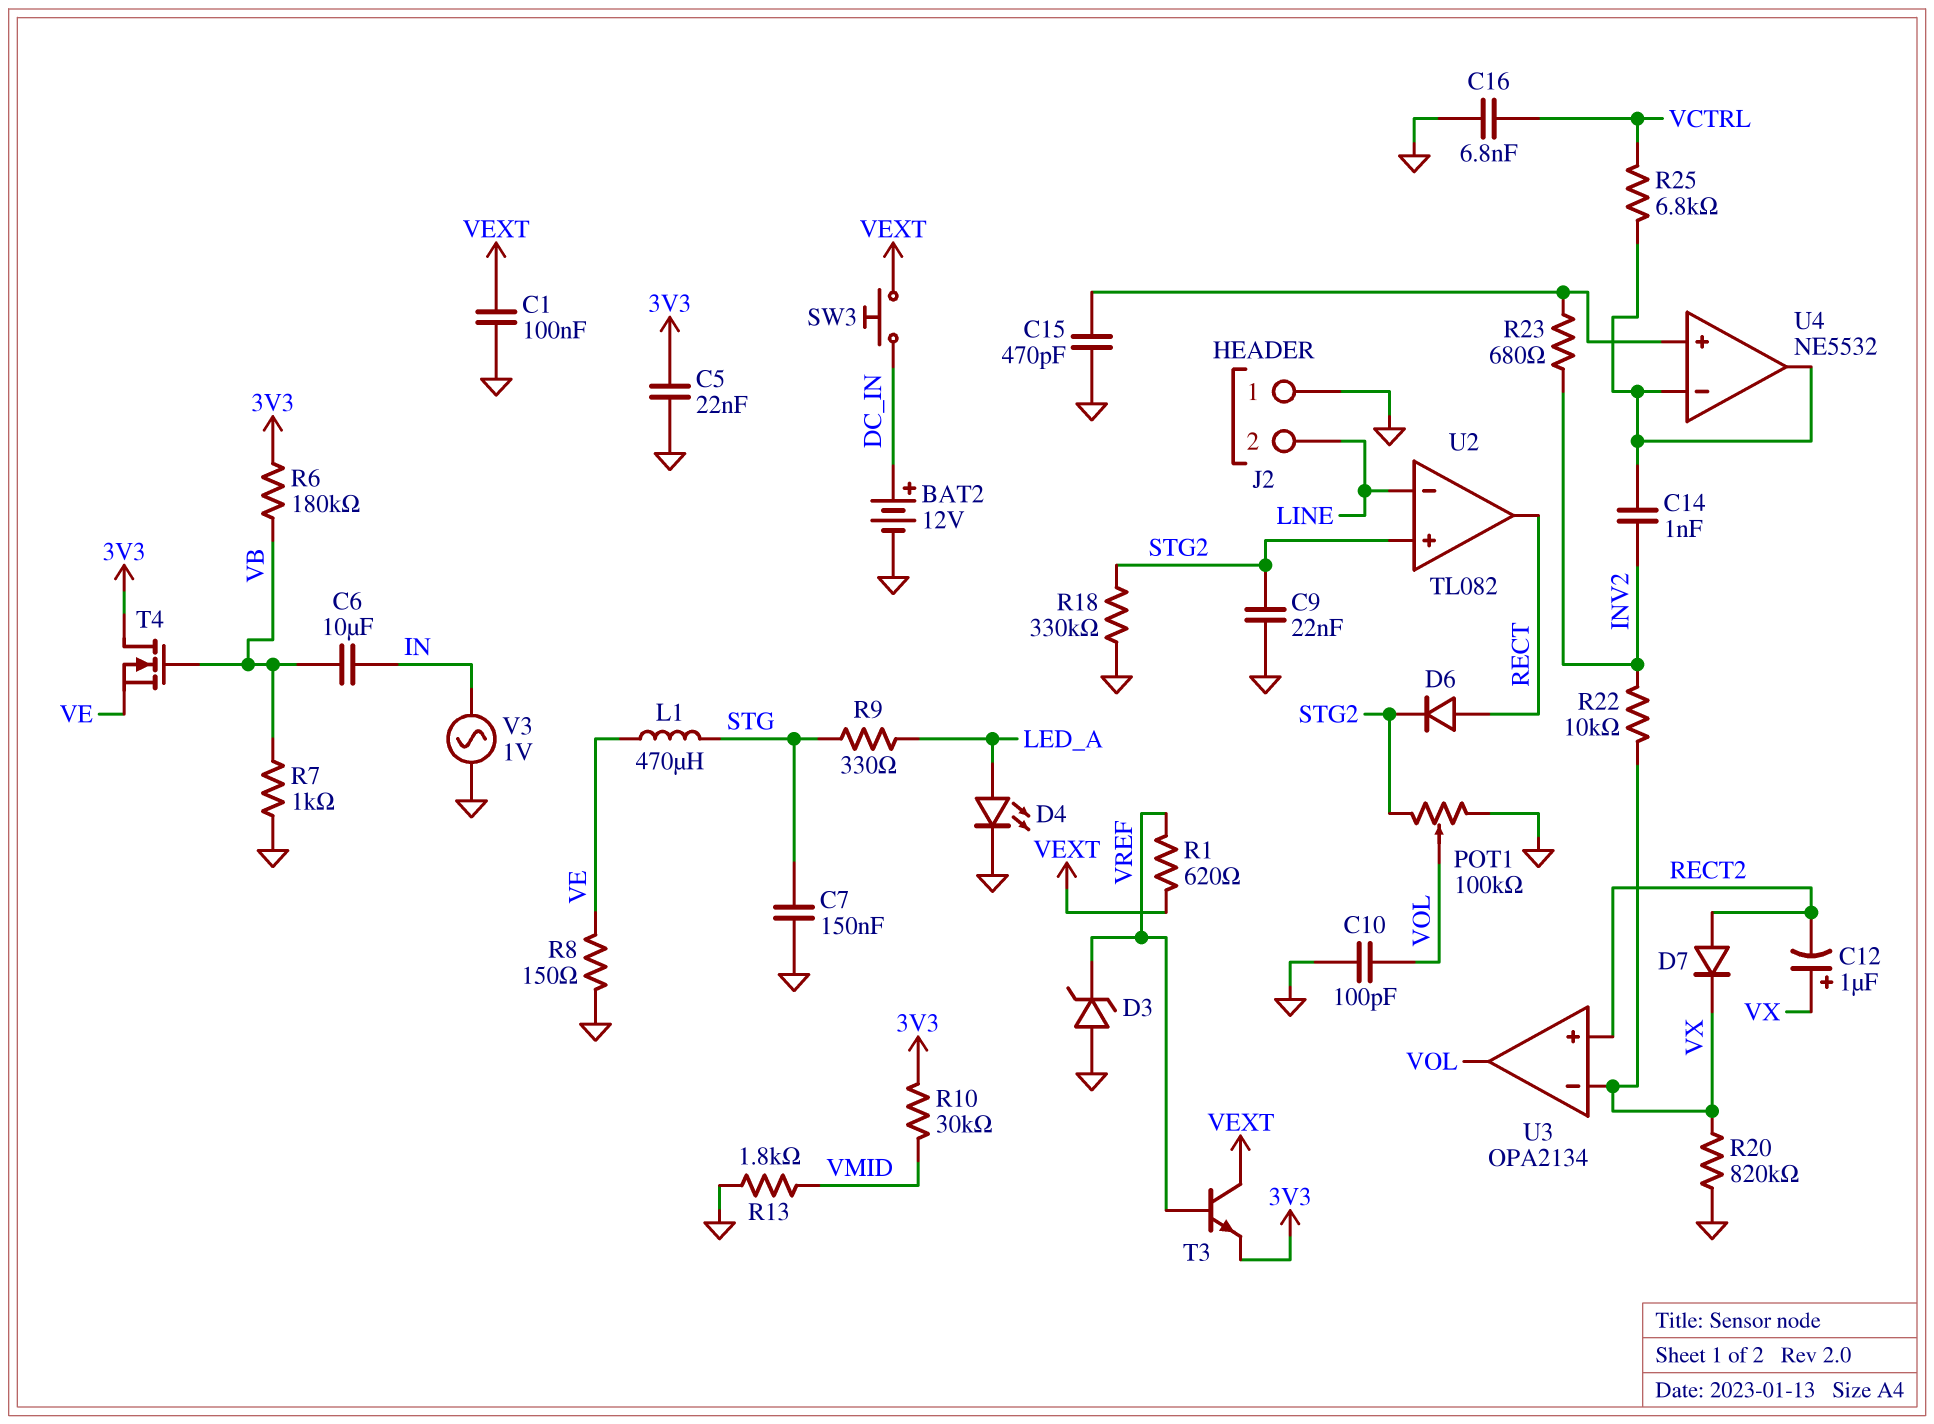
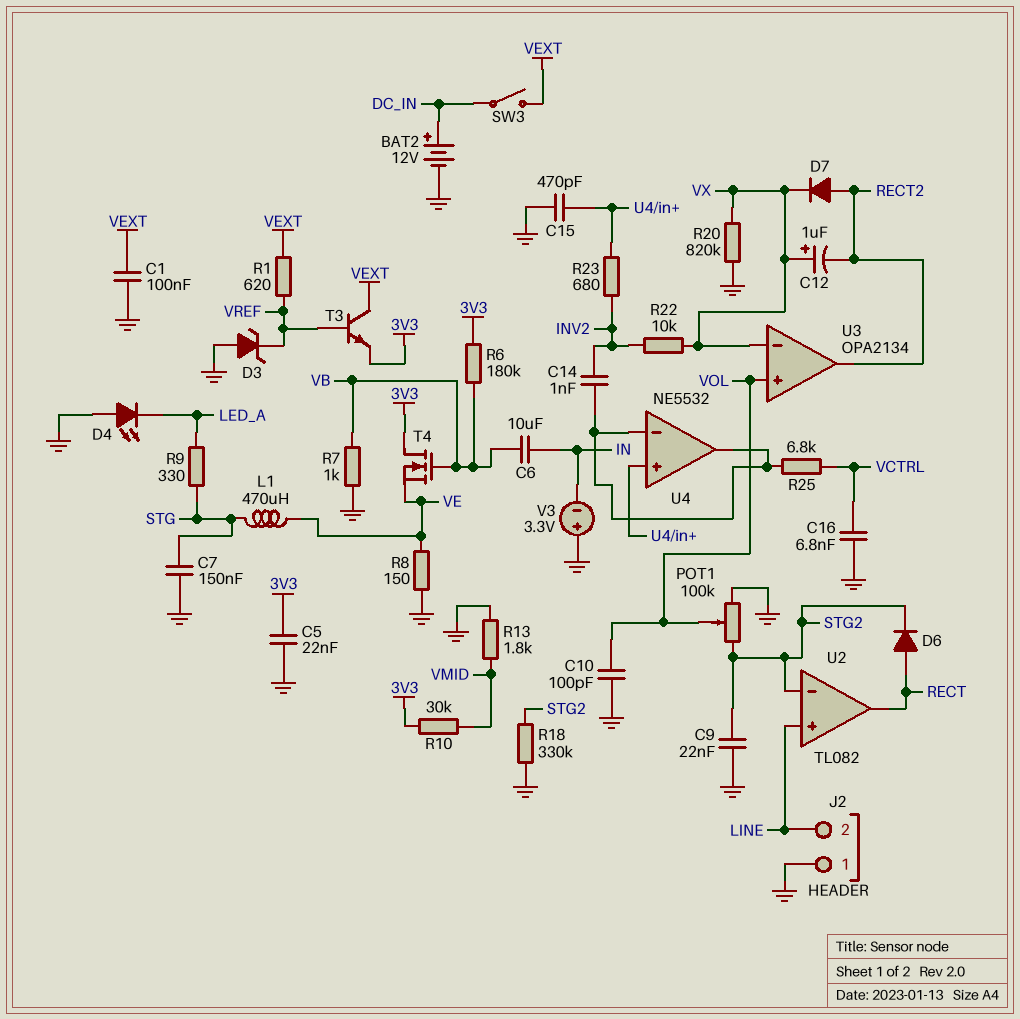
D4: LED (A LED_A, K GND) -> LED (A GND, K LED_A)
SW3: button (DC_IN, VEXT) -> switch (DC_IN, VEXT)
U2 pin in+: STG2 -> LINE
U2 pin in-: LINE -> STG2
U3 pin in+: RECT2 -> VOL
U3 pin out: VOL -> RECT2
V3: AC 1V (GND, IN) -> 3.3V (plus GND, minus IN)

